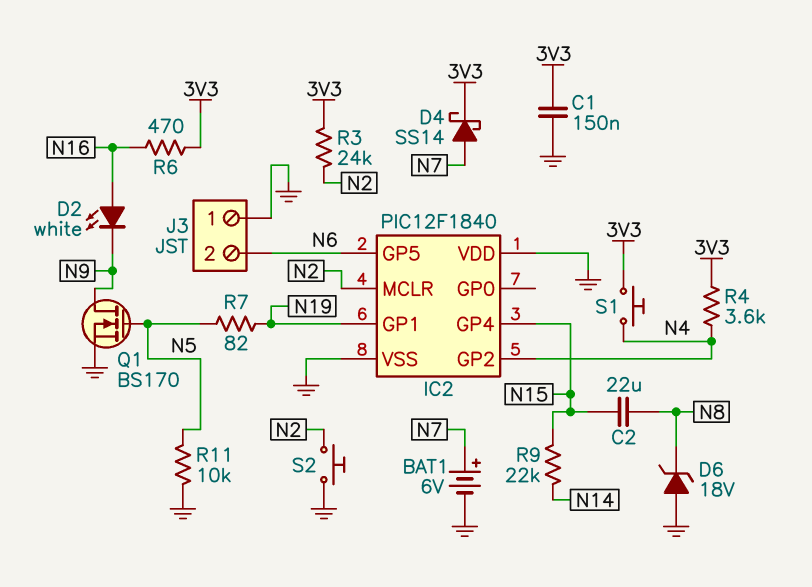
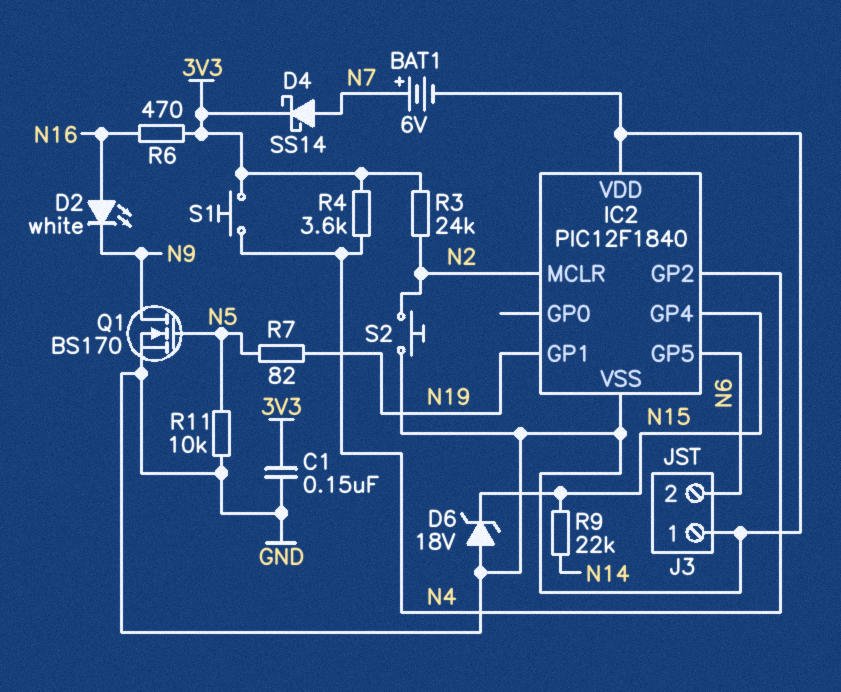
C2: 22uF (N8, N15) -> none
D6: zener 18V (A GND, K N8) -> zener 18V (A GND, K N15)

